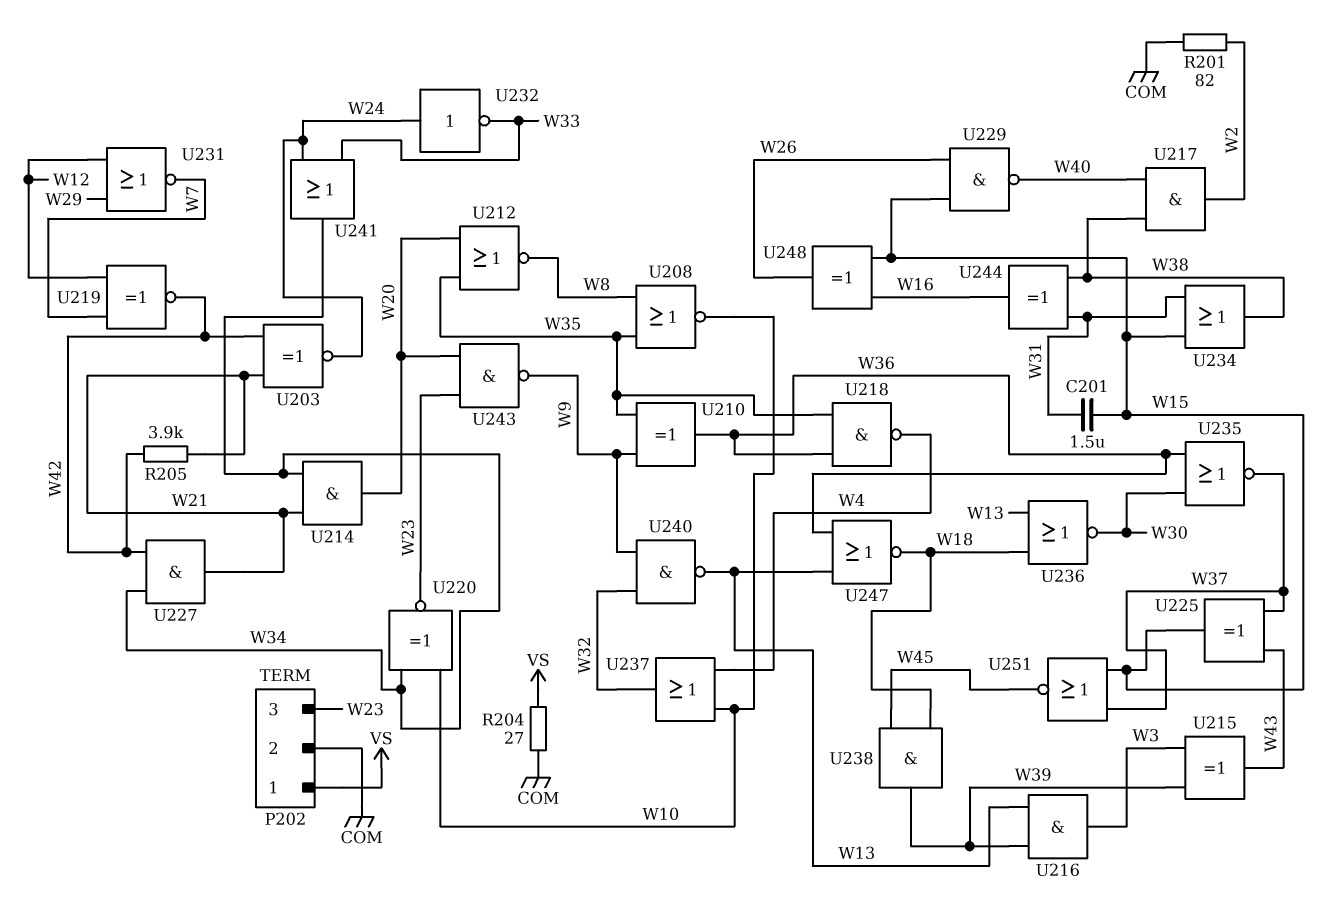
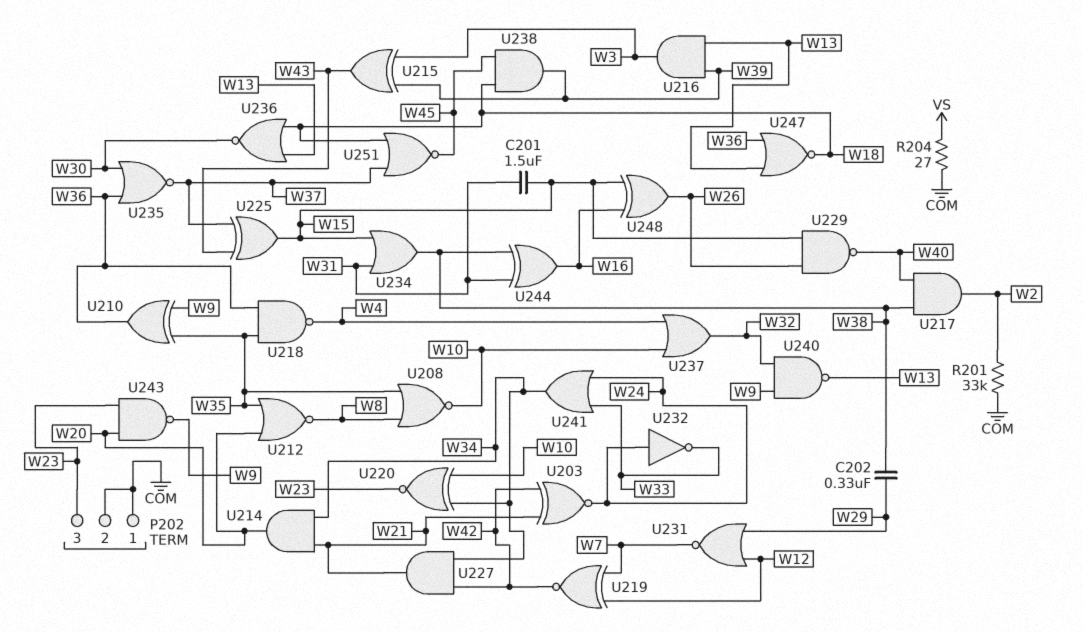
C202: none -> 330nF (W29, W38)
P202 pin 1: VS -> COM
R201: 82 (COM, W2) -> 33k (COM, W2)
R205: 3.9k (W21, W42) -> none
U251: NOR (in W15, in W37, out W45) -> NOR (in W18, in W37, out W45)

